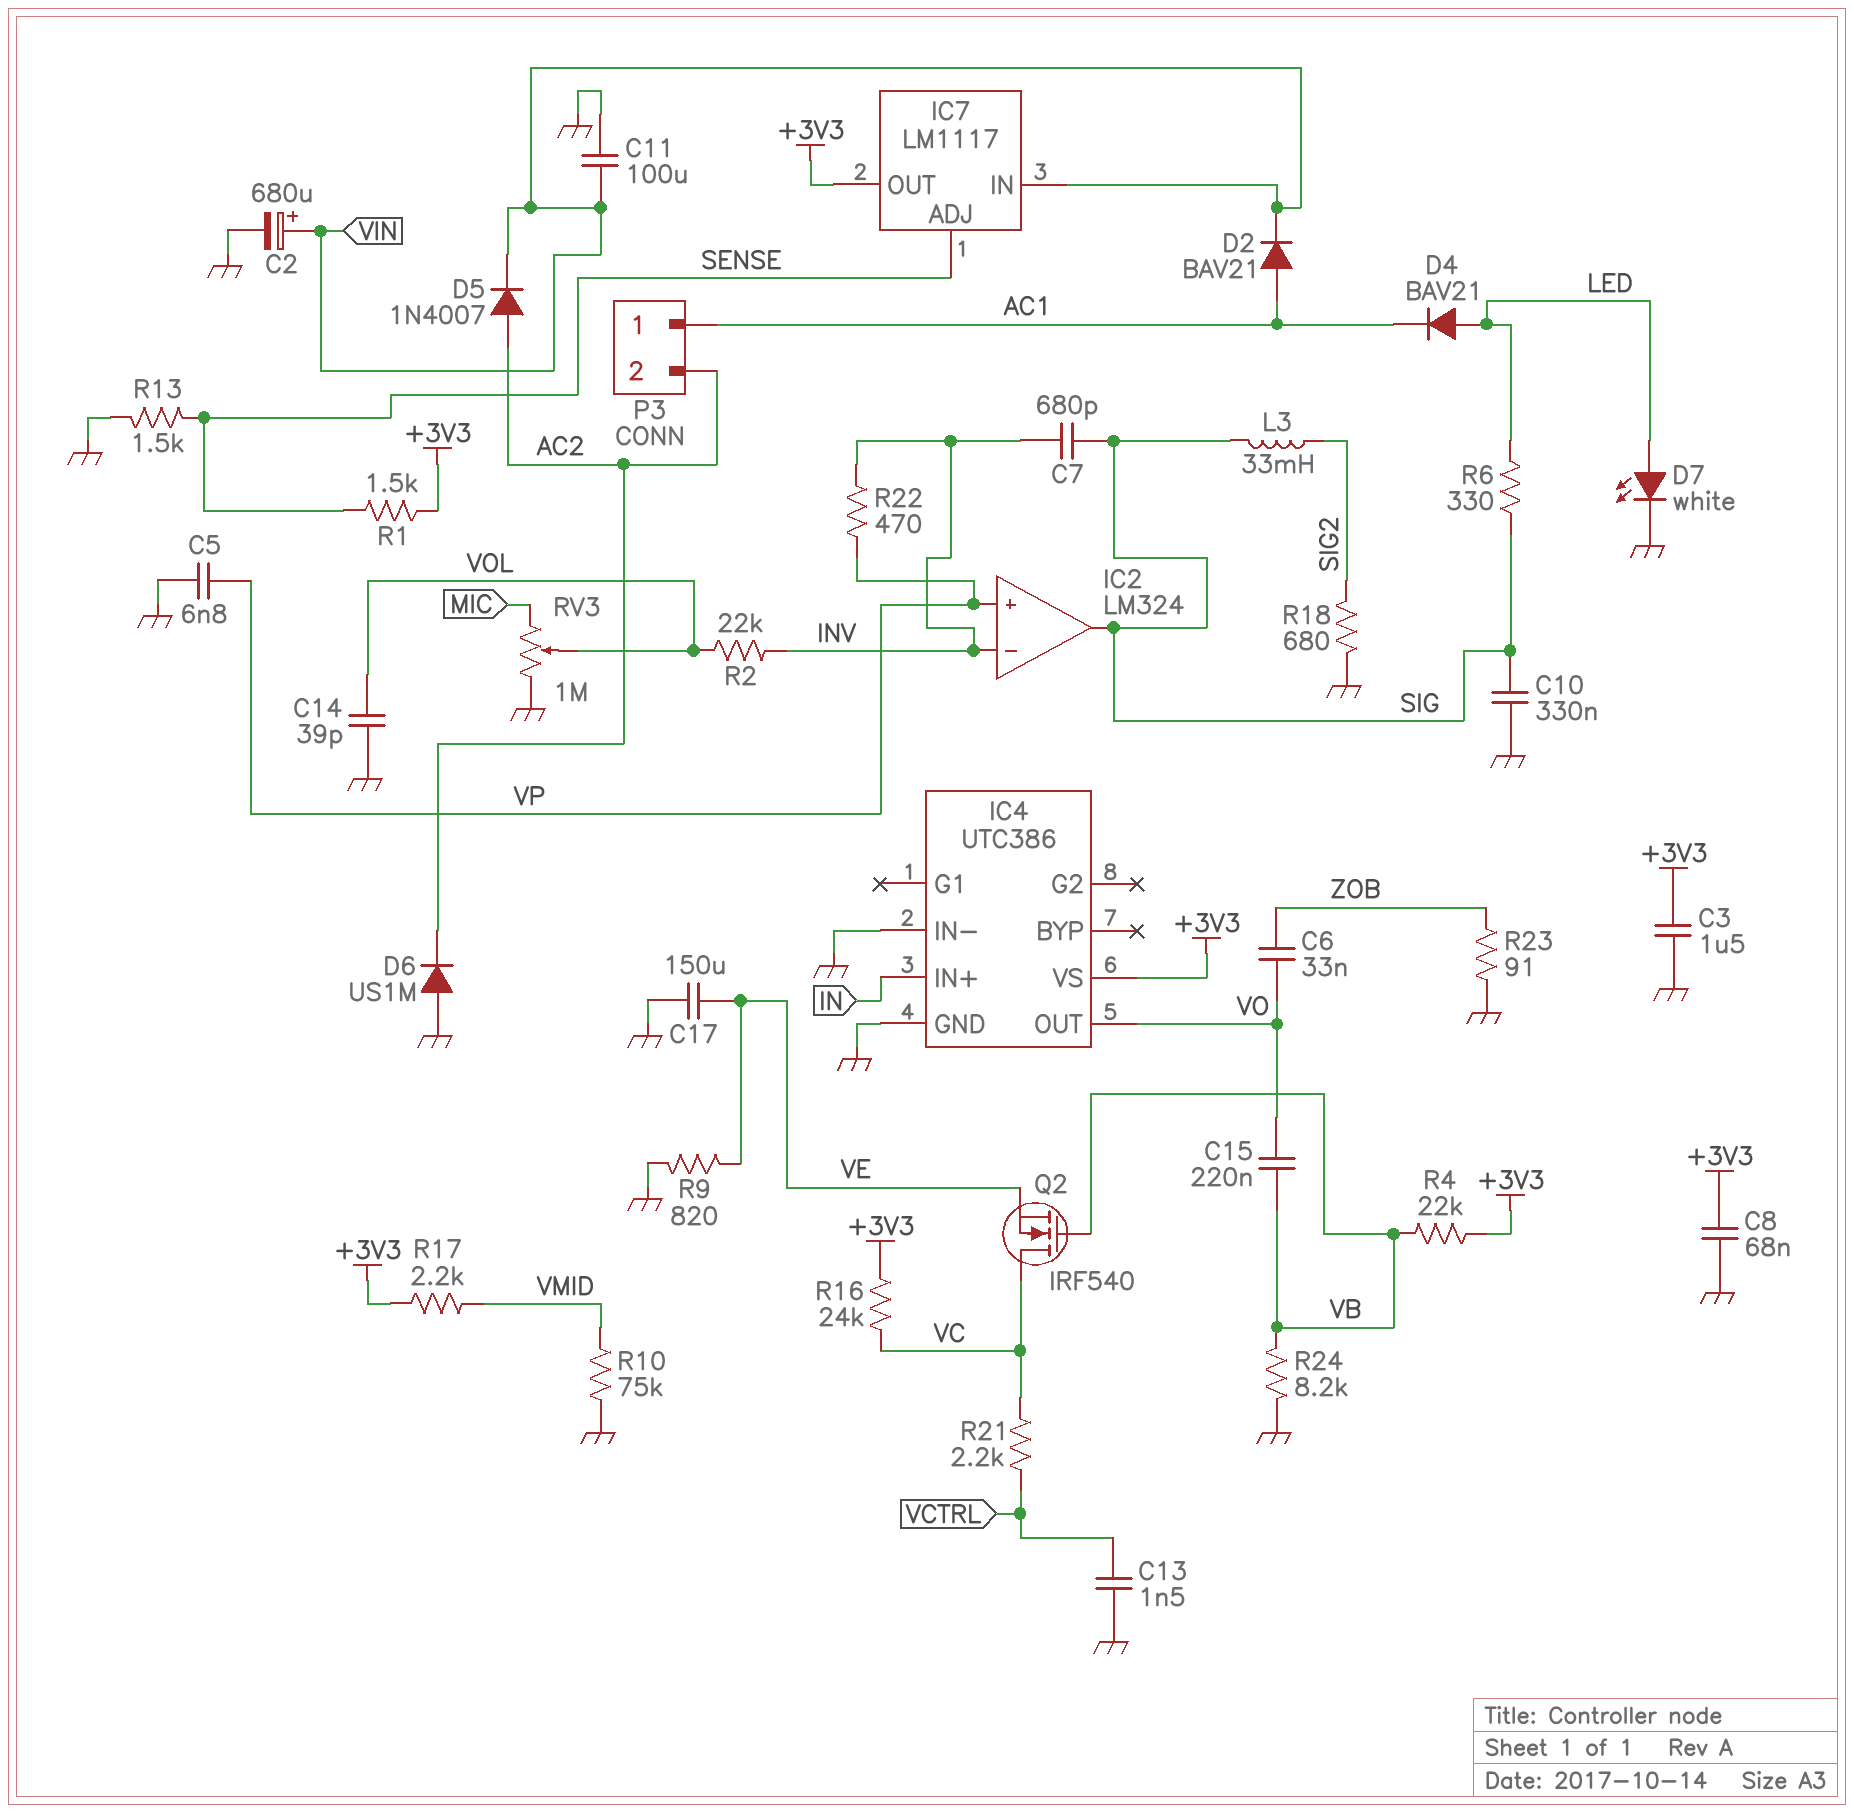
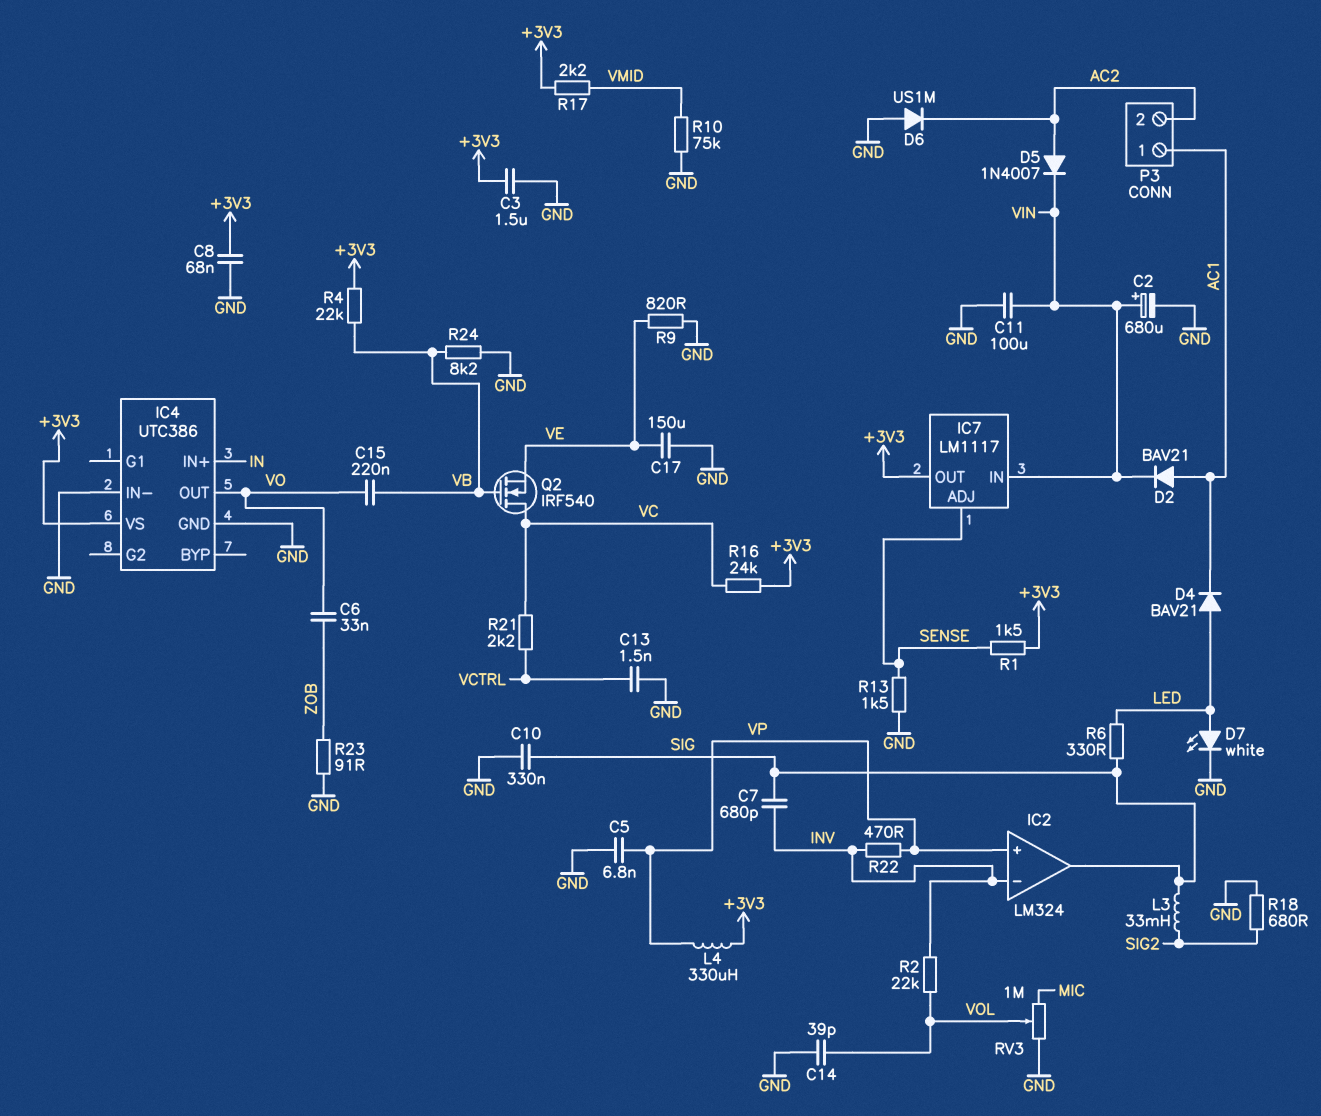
L4: none -> 330uH (+3V3, VP)

